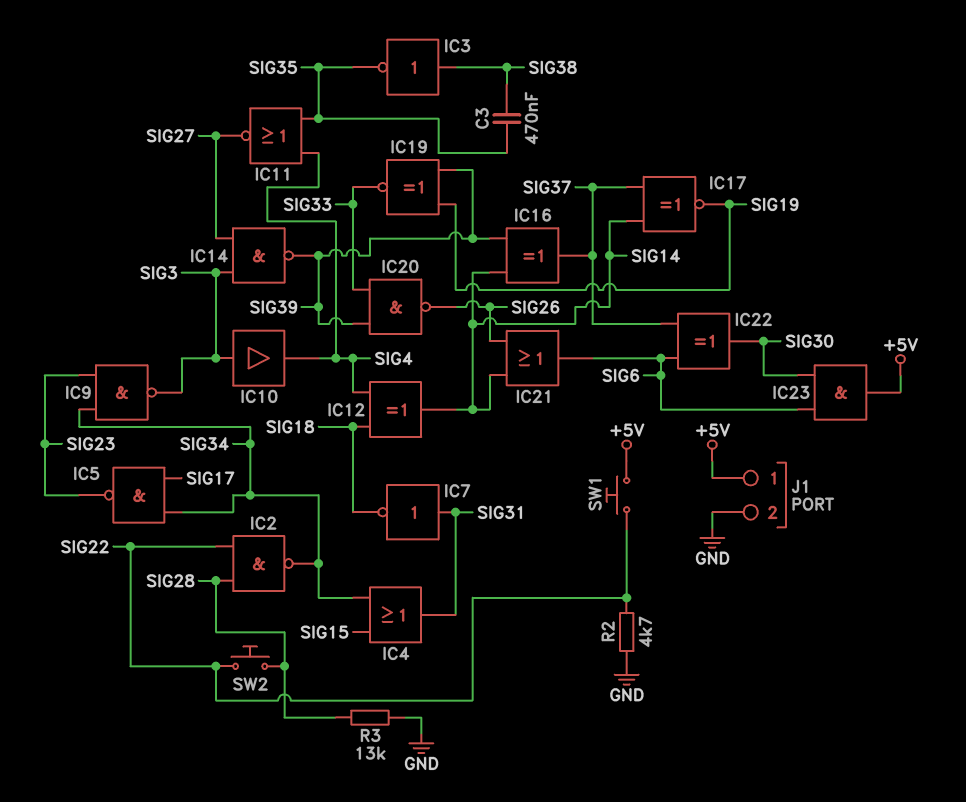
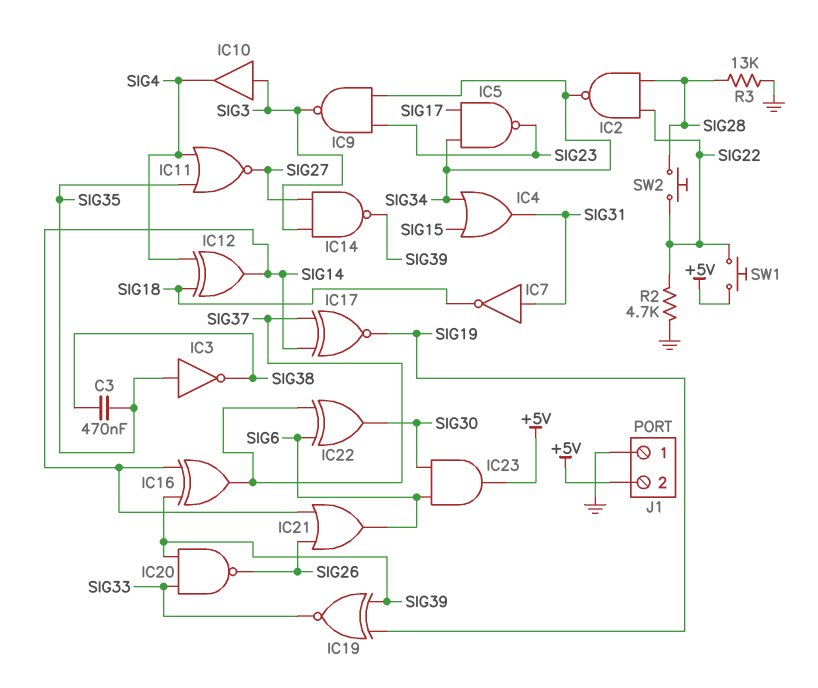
IC3: NOT (in SIG38, out SIG35) -> NOT (in SIG35, out SIG38)
J1 pin 1: +5V -> GND
J1 pin 2: GND -> +5V

